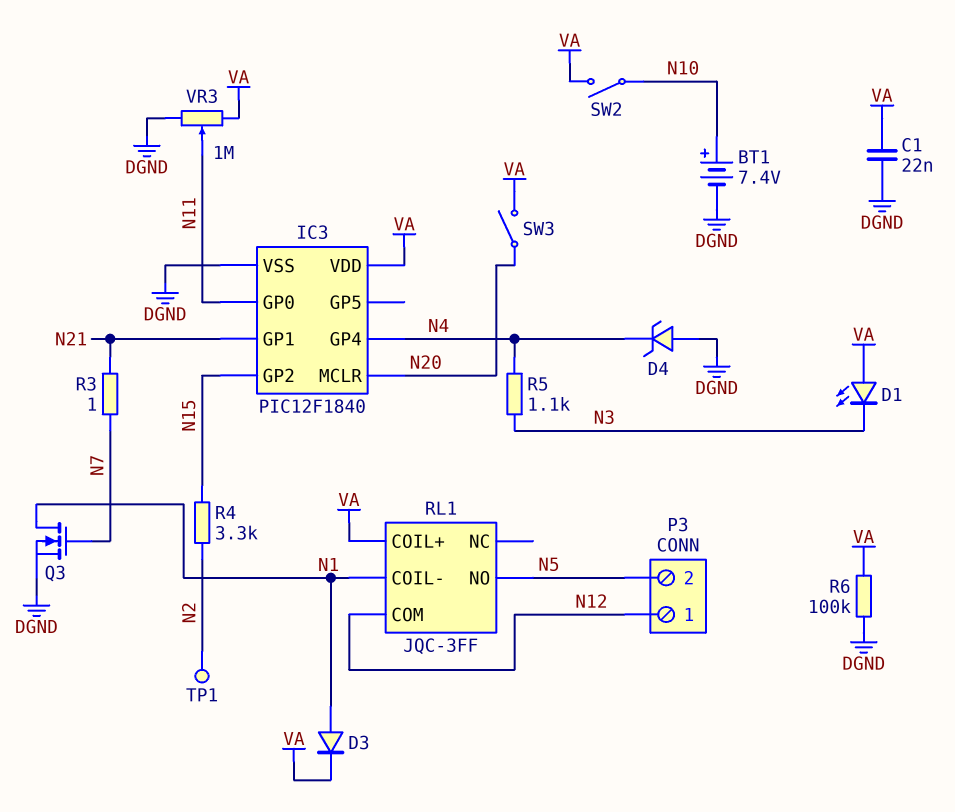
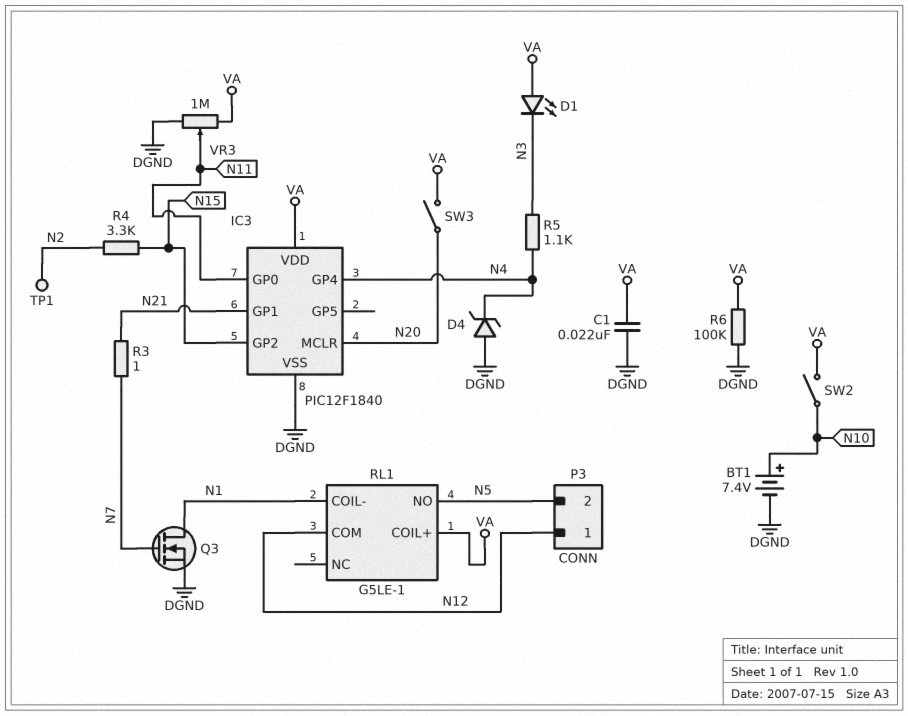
D3: diode (A N1, K VA) -> none
RL1: JQC-3FF -> G5LE-1

